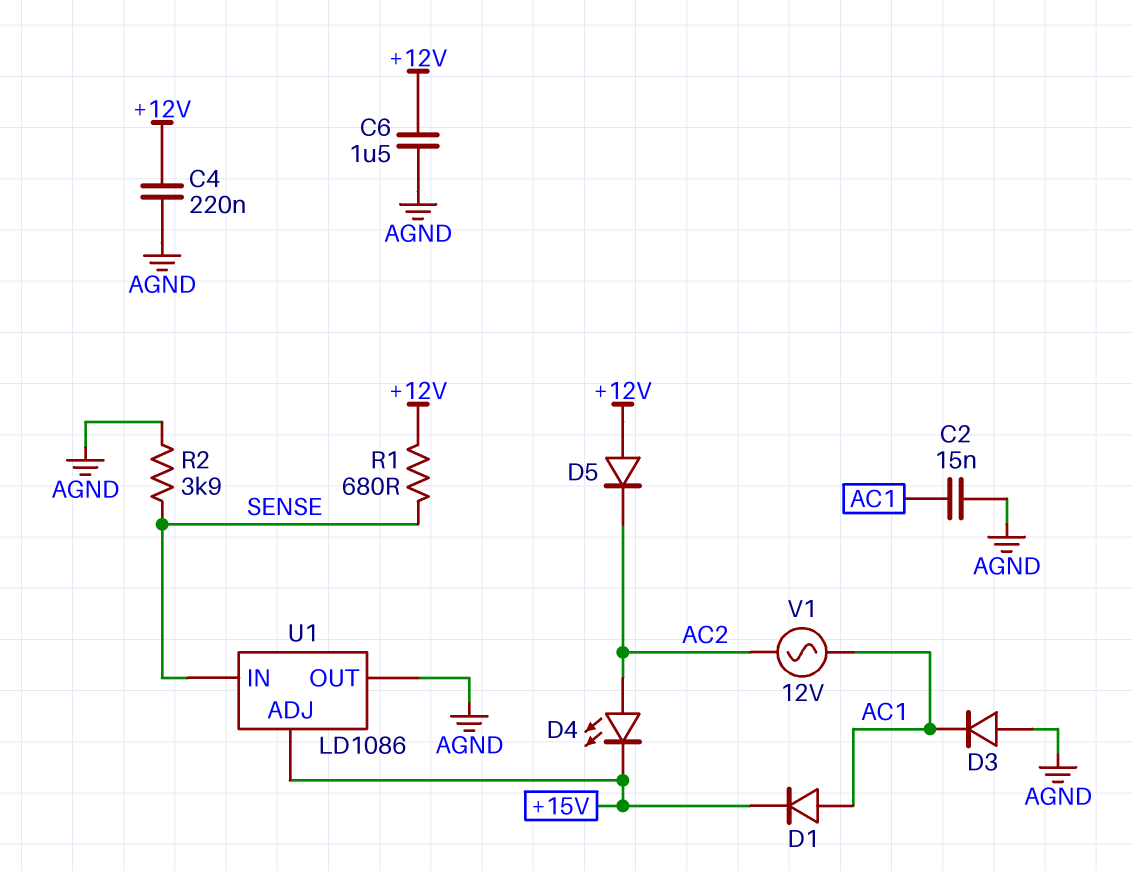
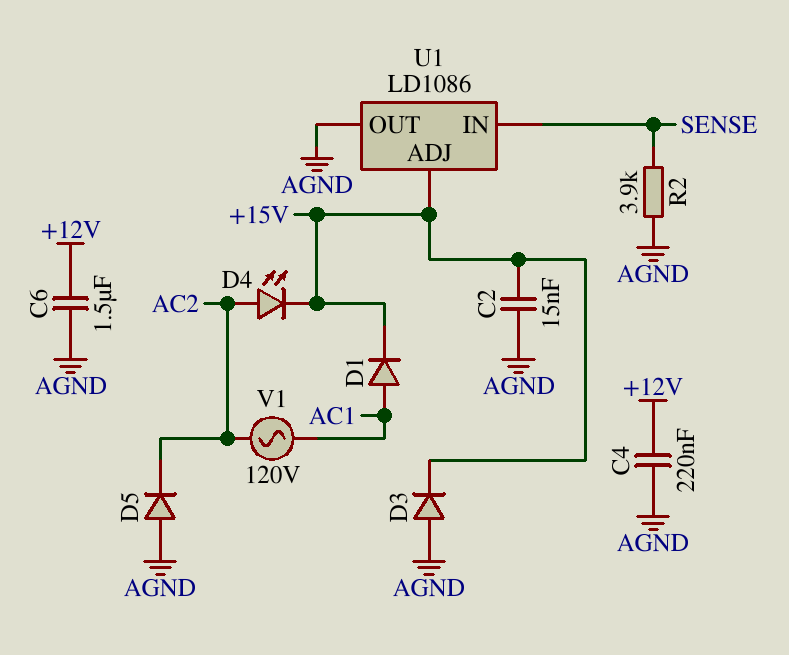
C2: 15nF (AC1, AGND) -> 15nF (+15V, AGND)
D3: diode (A AGND, K AC1) -> diode (A AGND, K +15V)
D5: diode (A +12V, K AC2) -> diode (A AGND, K AC2)
R1: 680 (+12V, SENSE) -> none
V1: AC 12V (AC1, AC2) -> AC 120V (AC1, AC2)

